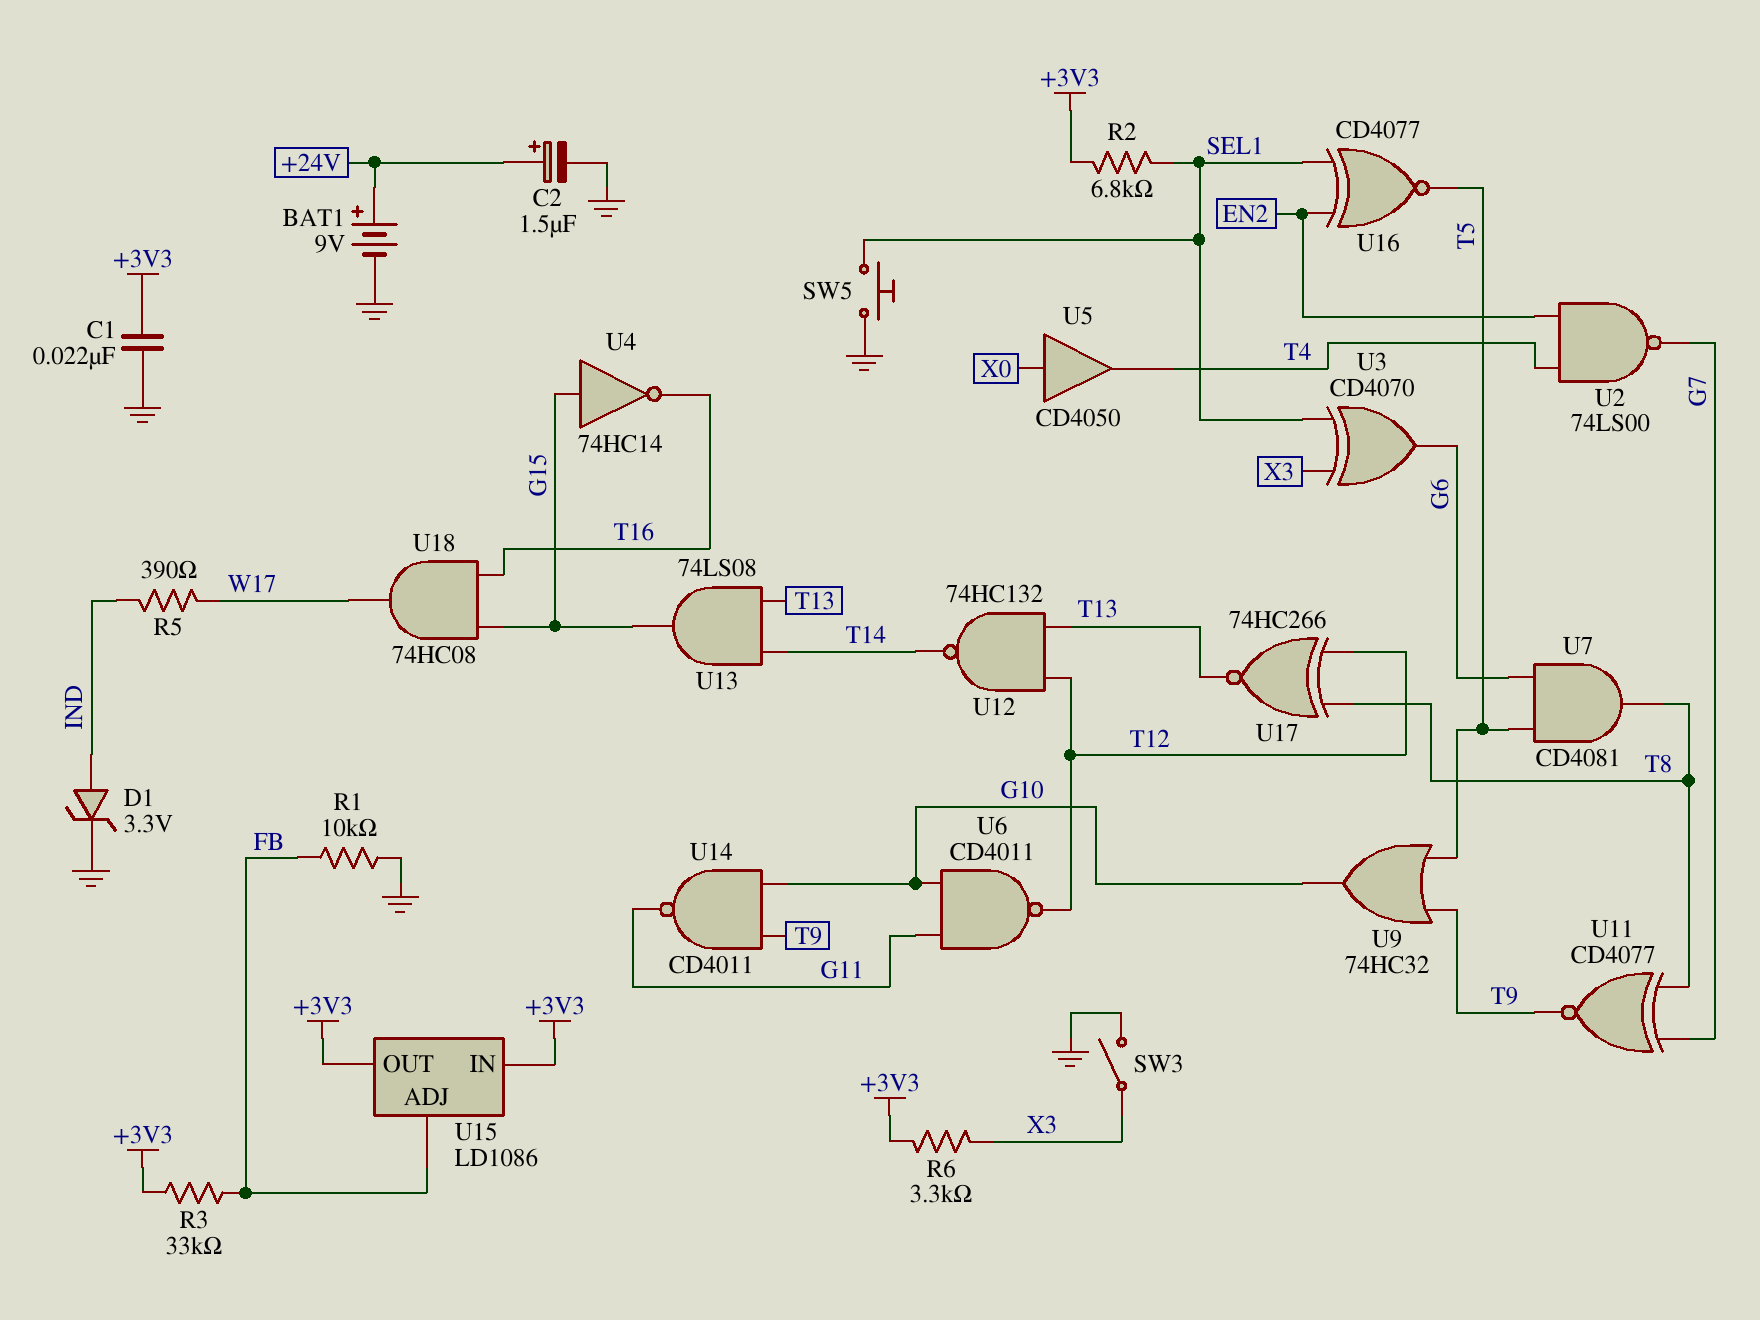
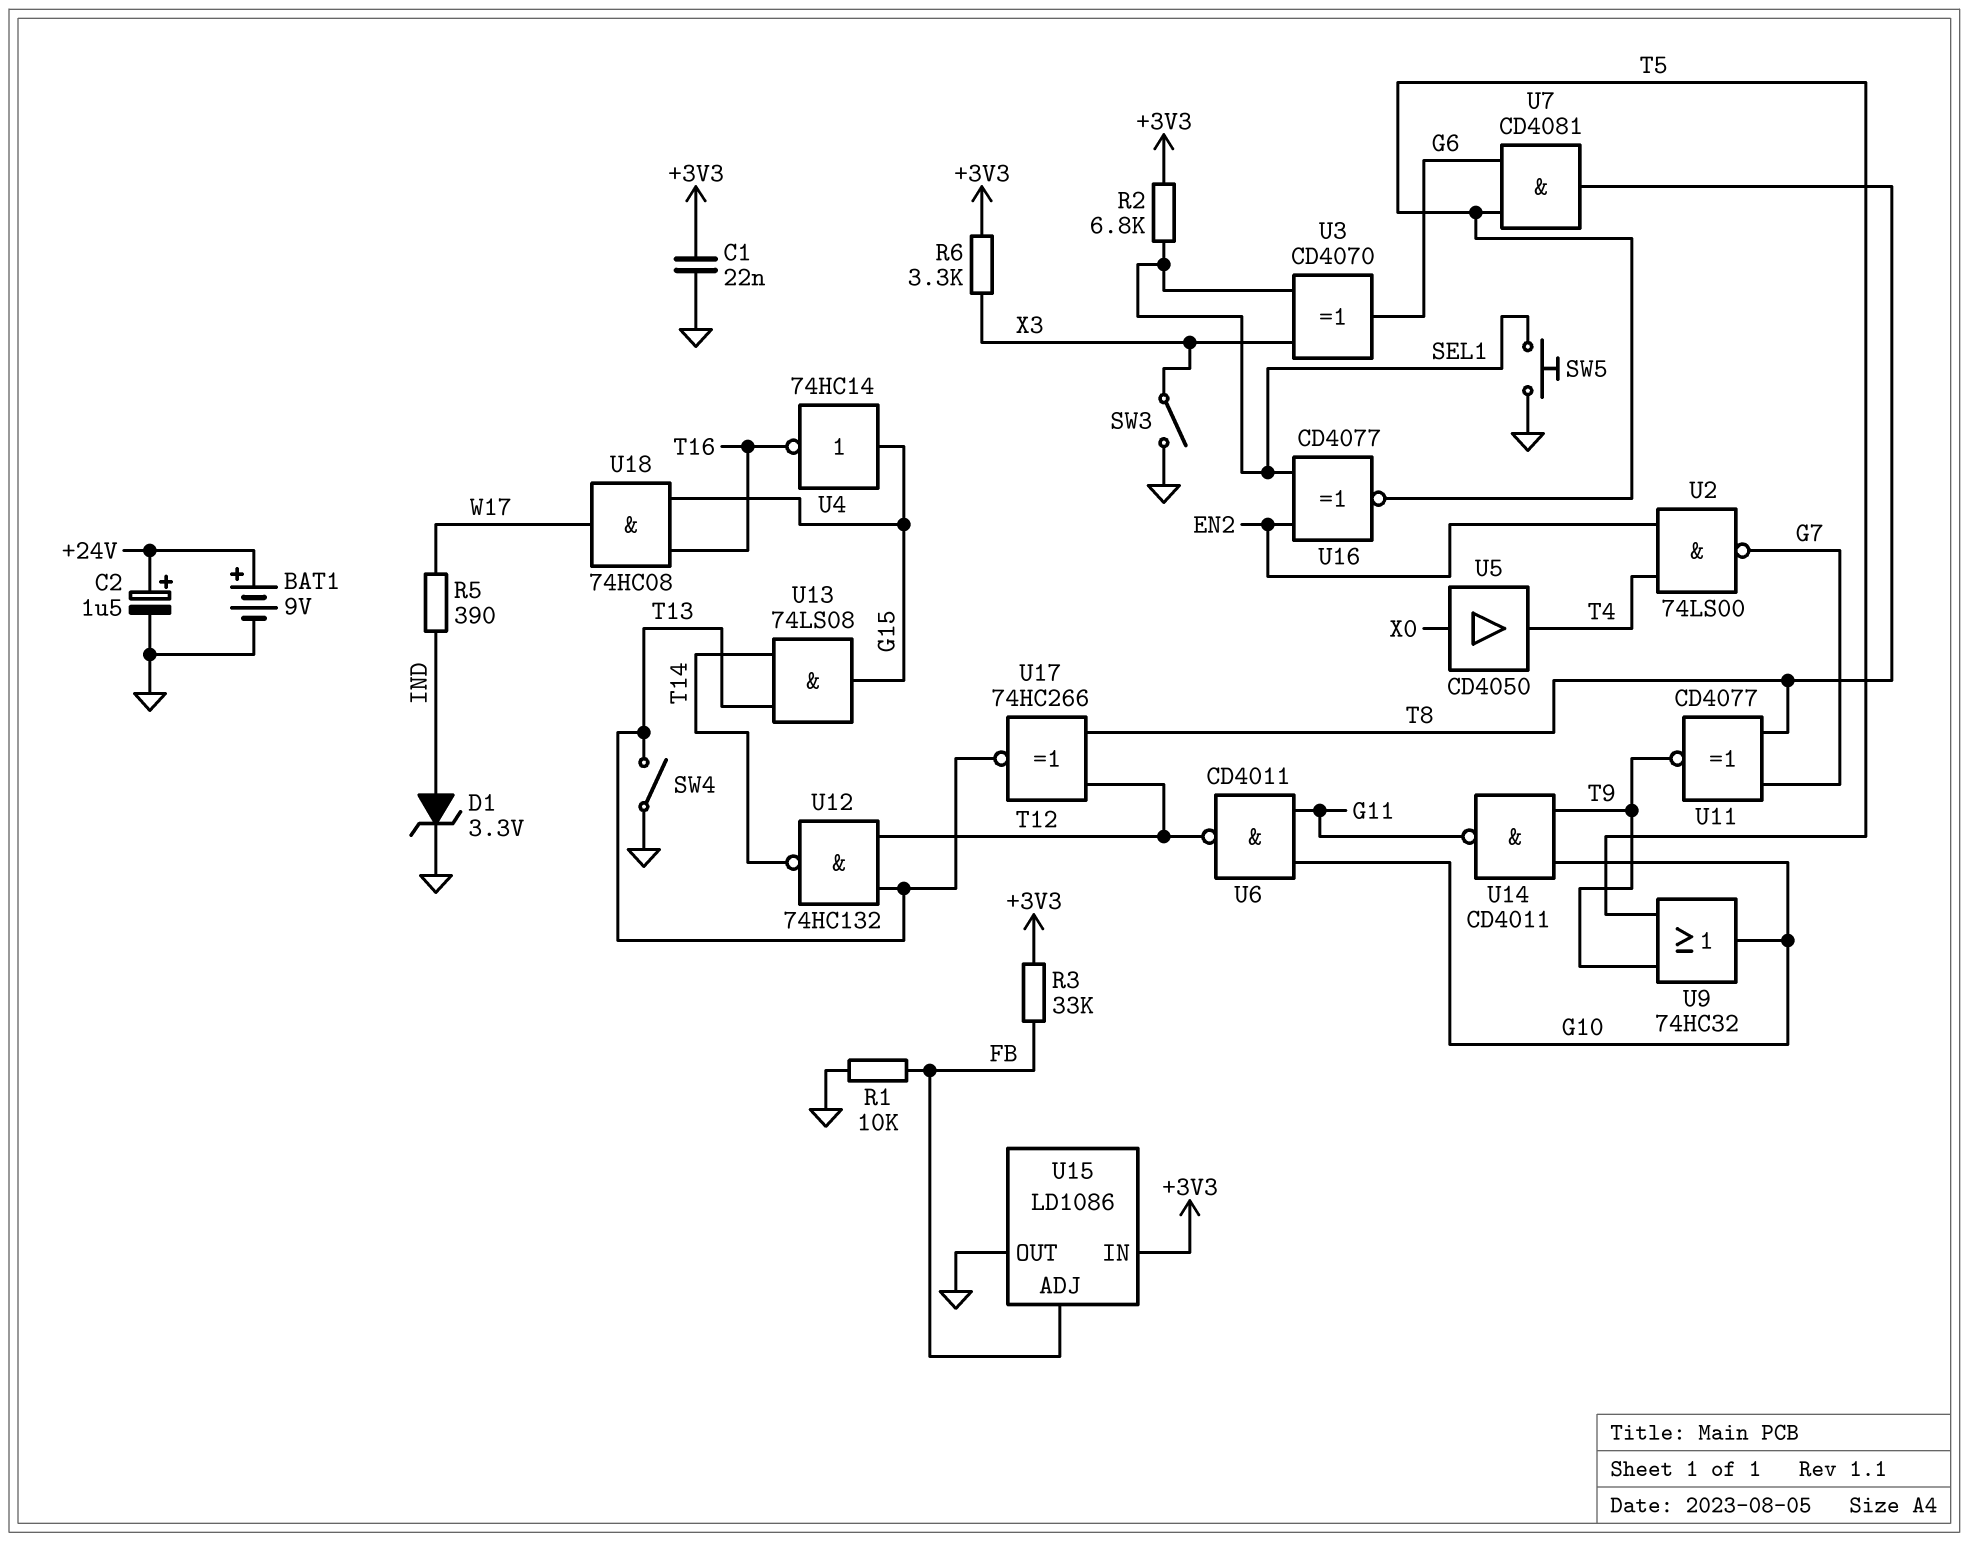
SW4: none -> switch (GND, T13)
U15 pin OUT: +3V3 -> GND

